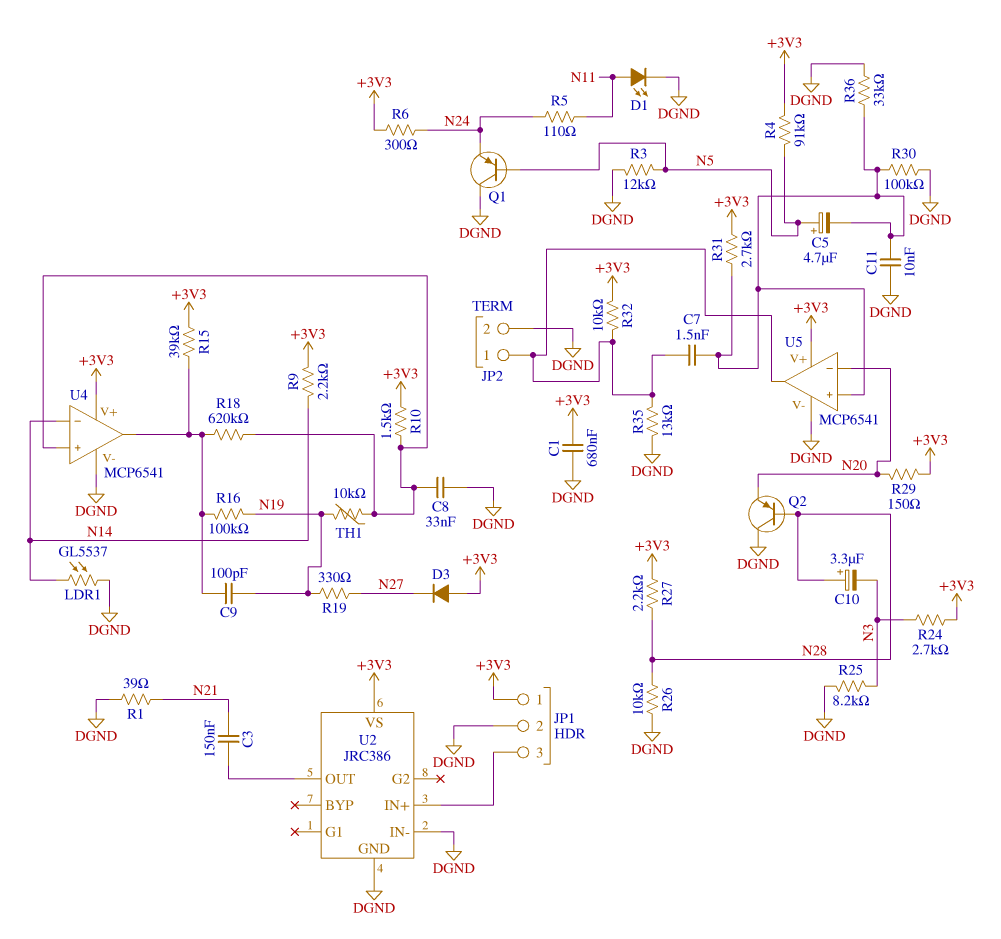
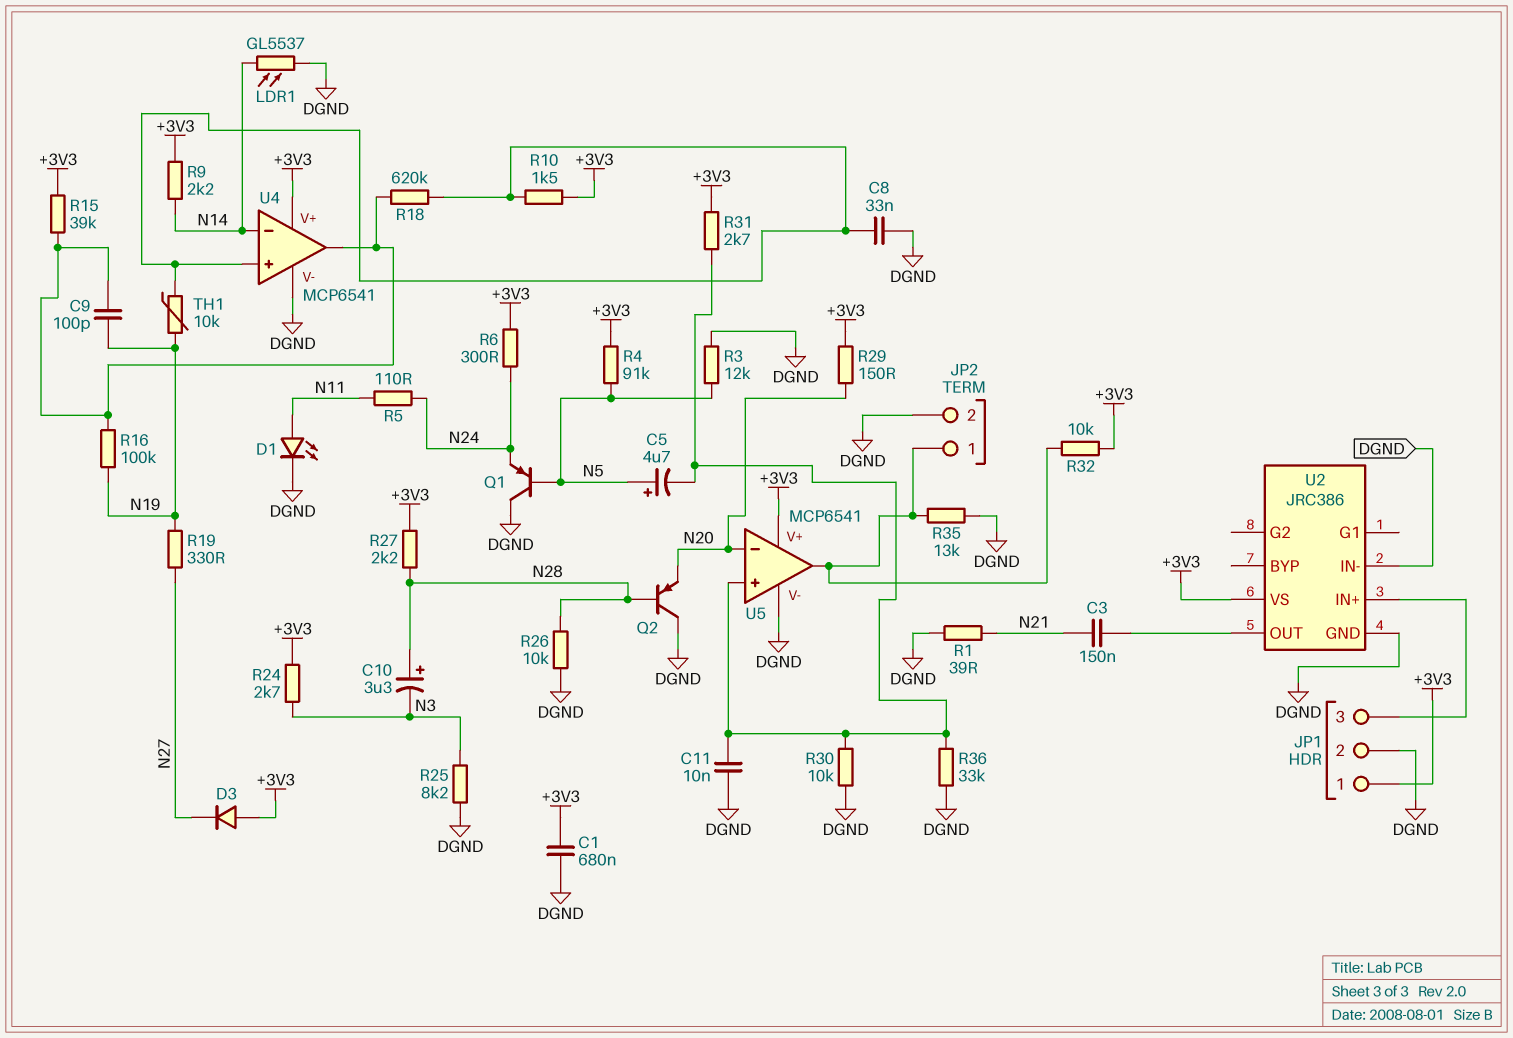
C7: 1.5nF (JP2/1, U5/in+) -> none
R30: 100k (DGND, U5/in+) -> 10k (DGND, U5/in+)

